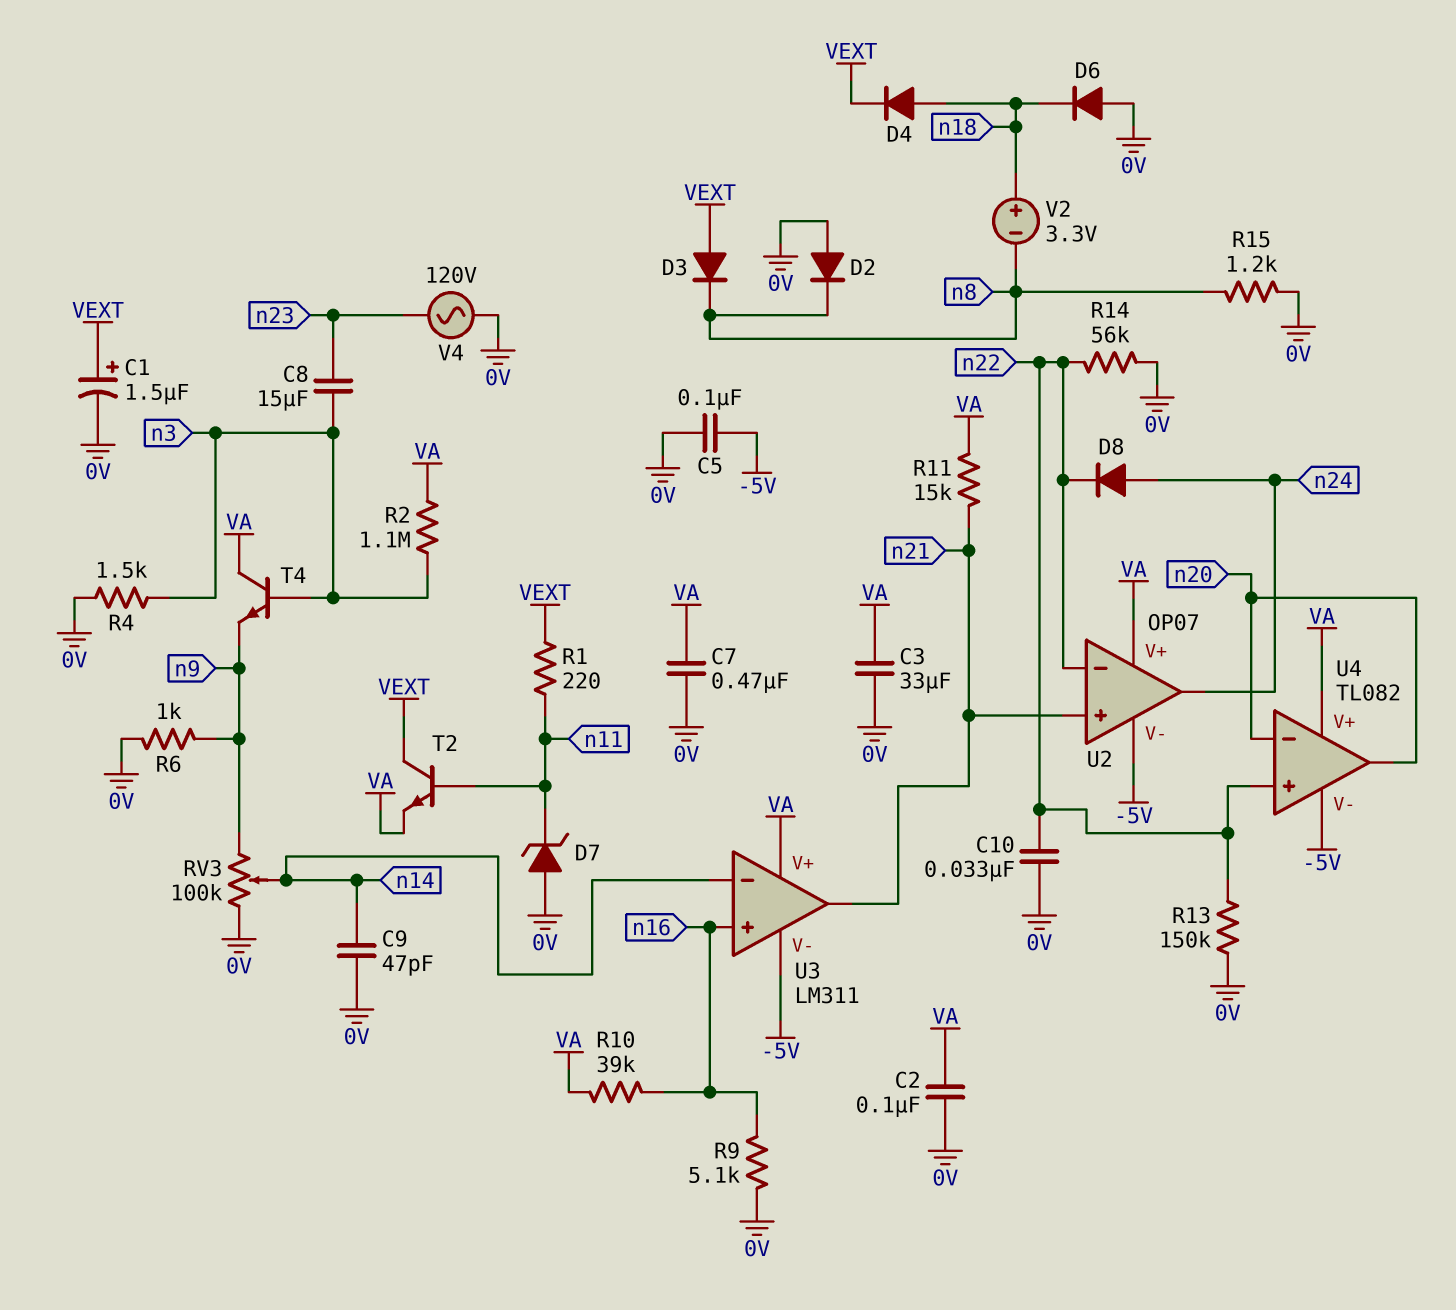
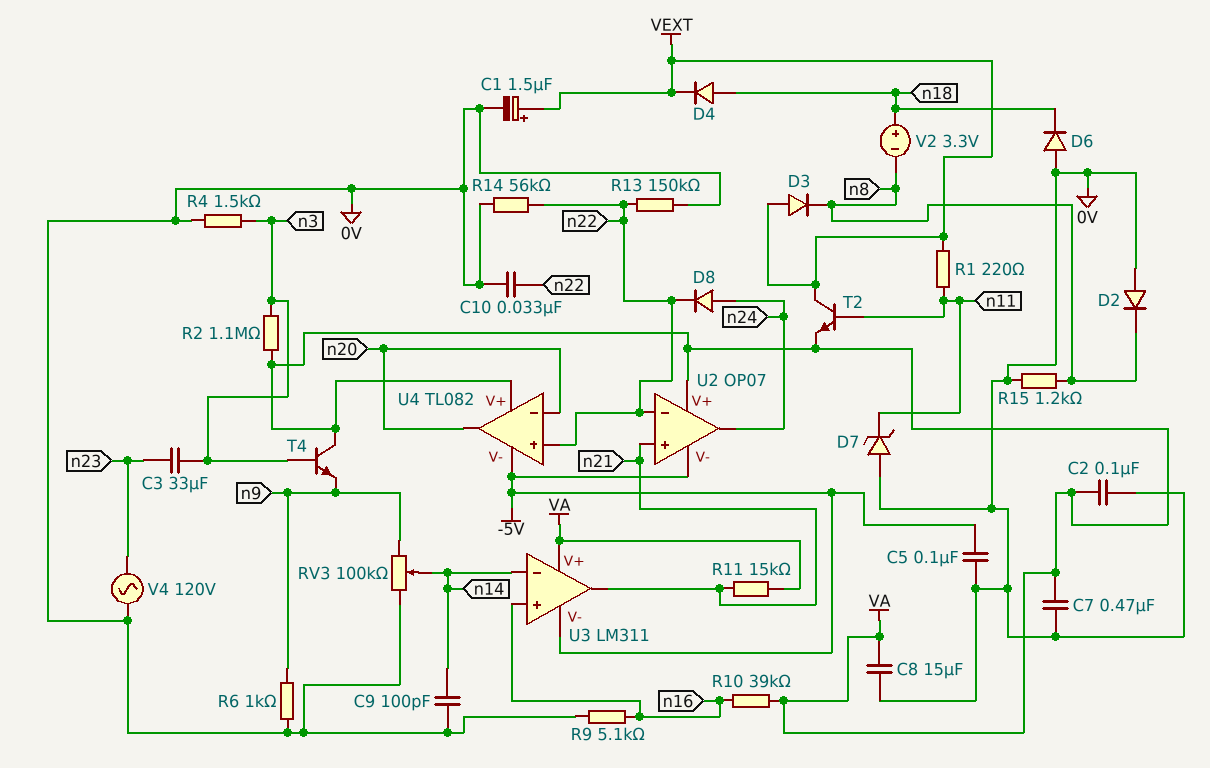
C3: 33uF (0V, VA) -> 33uF (n3, n23)
C8: 15uF (n3, n23) -> 15uF (0V, VA)
C9: 47pF (0V, n14) -> 100pF (0V, n14)

